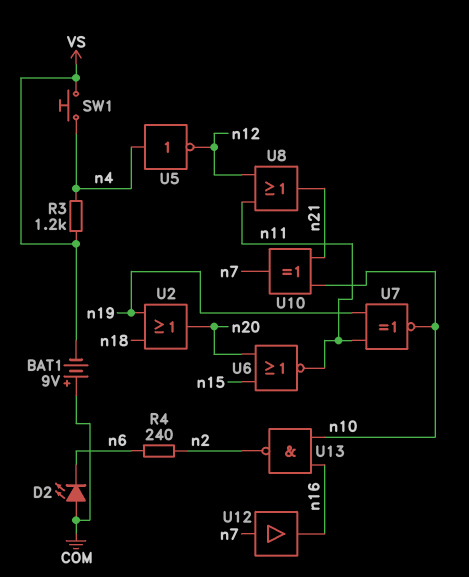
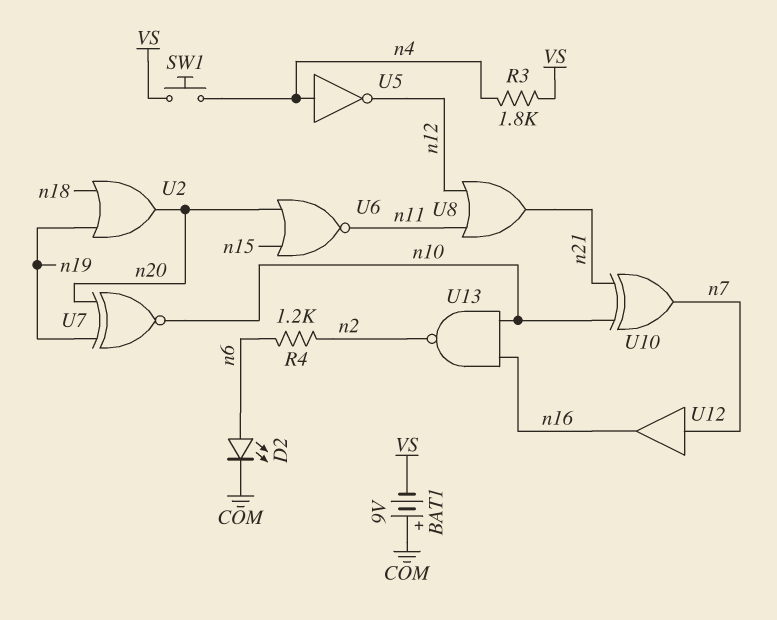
D2: LED (A COM, K n6) -> LED (A n6, K COM)
R3: 1.2k (VS, n4) -> 1.8k (VS, n4)
R4: 240 (n2, n6) -> 1.2k (n2, n6)
U7: XNOR (in n11, in n19, out n10) -> XNOR (in n19, in n20, out n10)

